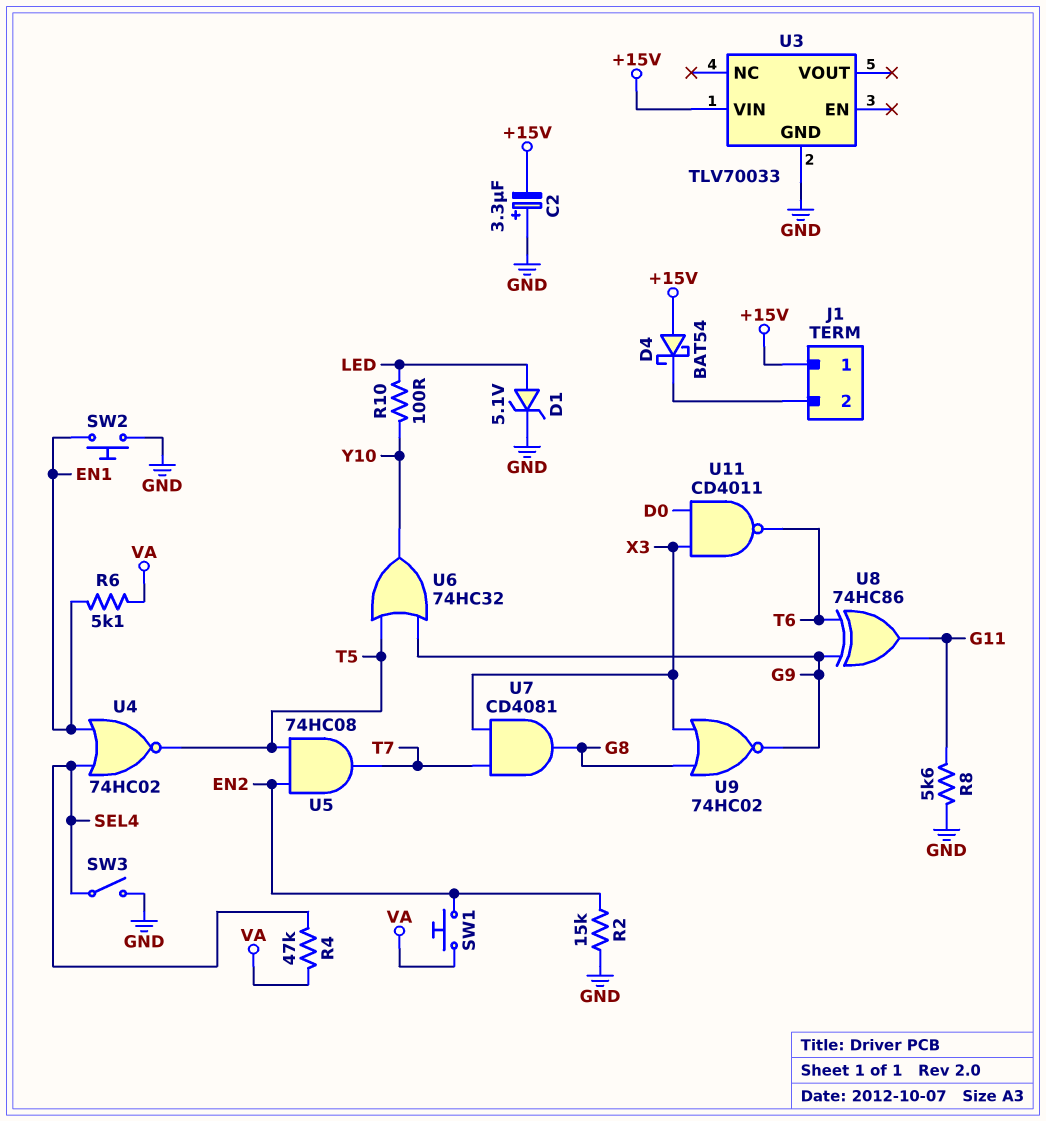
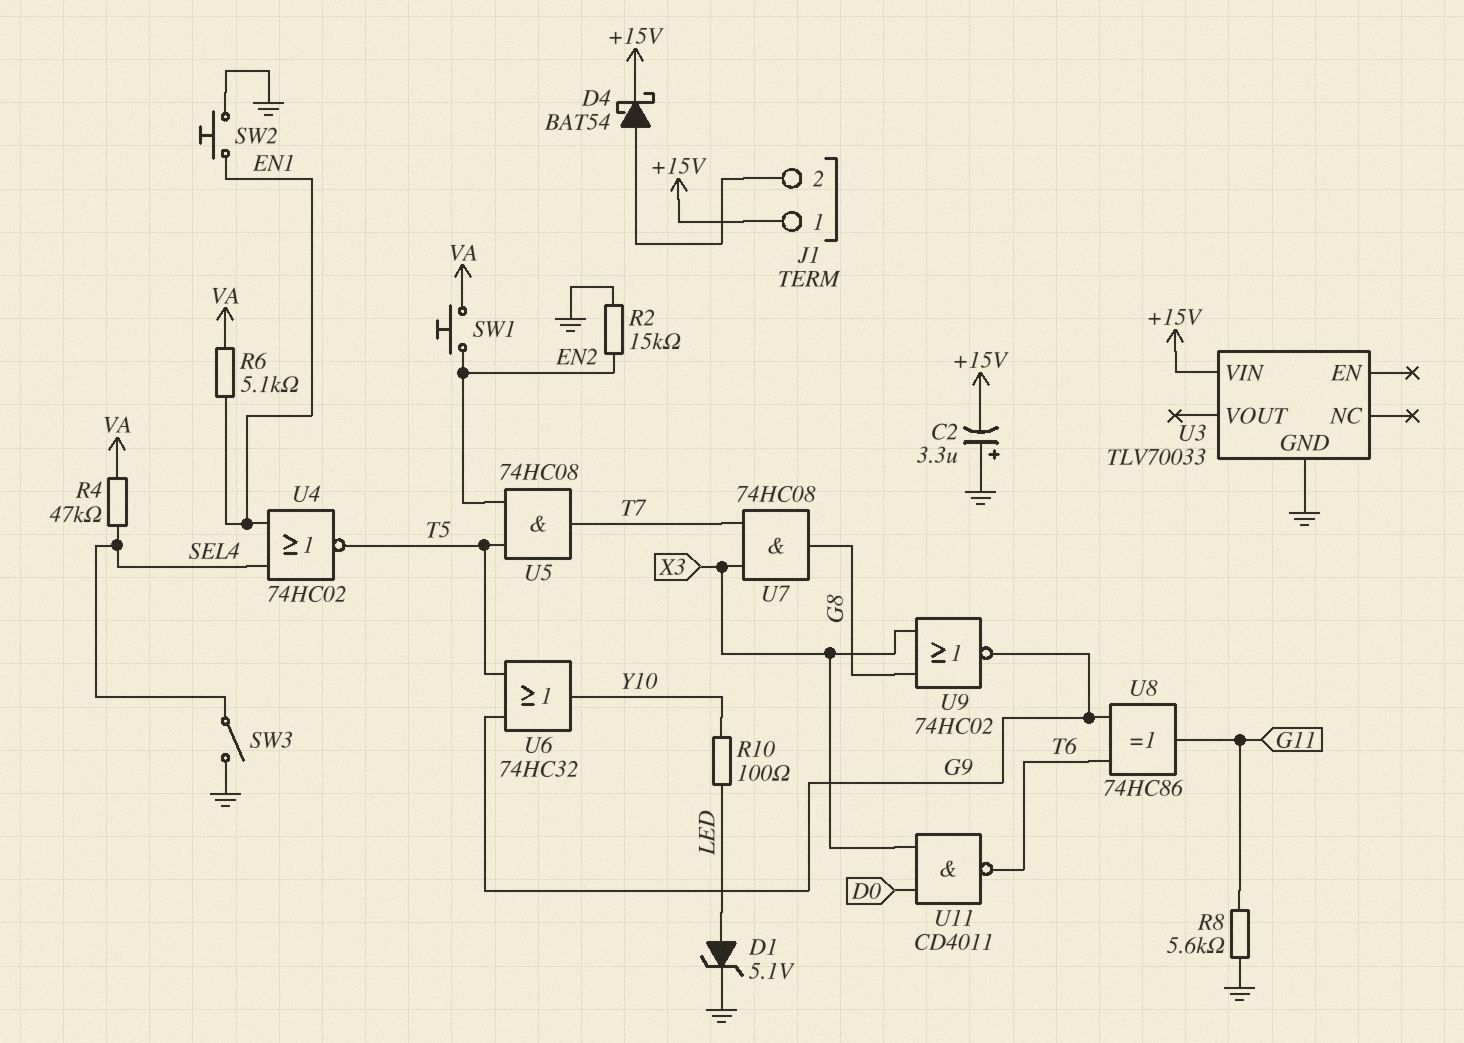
D4: schottky BAT54 (A +15V, K J1/2) -> schottky BAT54 (A J1/2, K +15V)
U7: AND CD4081 (in T7, in X3, out G8) -> AND 74HC08 (in T7, in X3, out G8)

